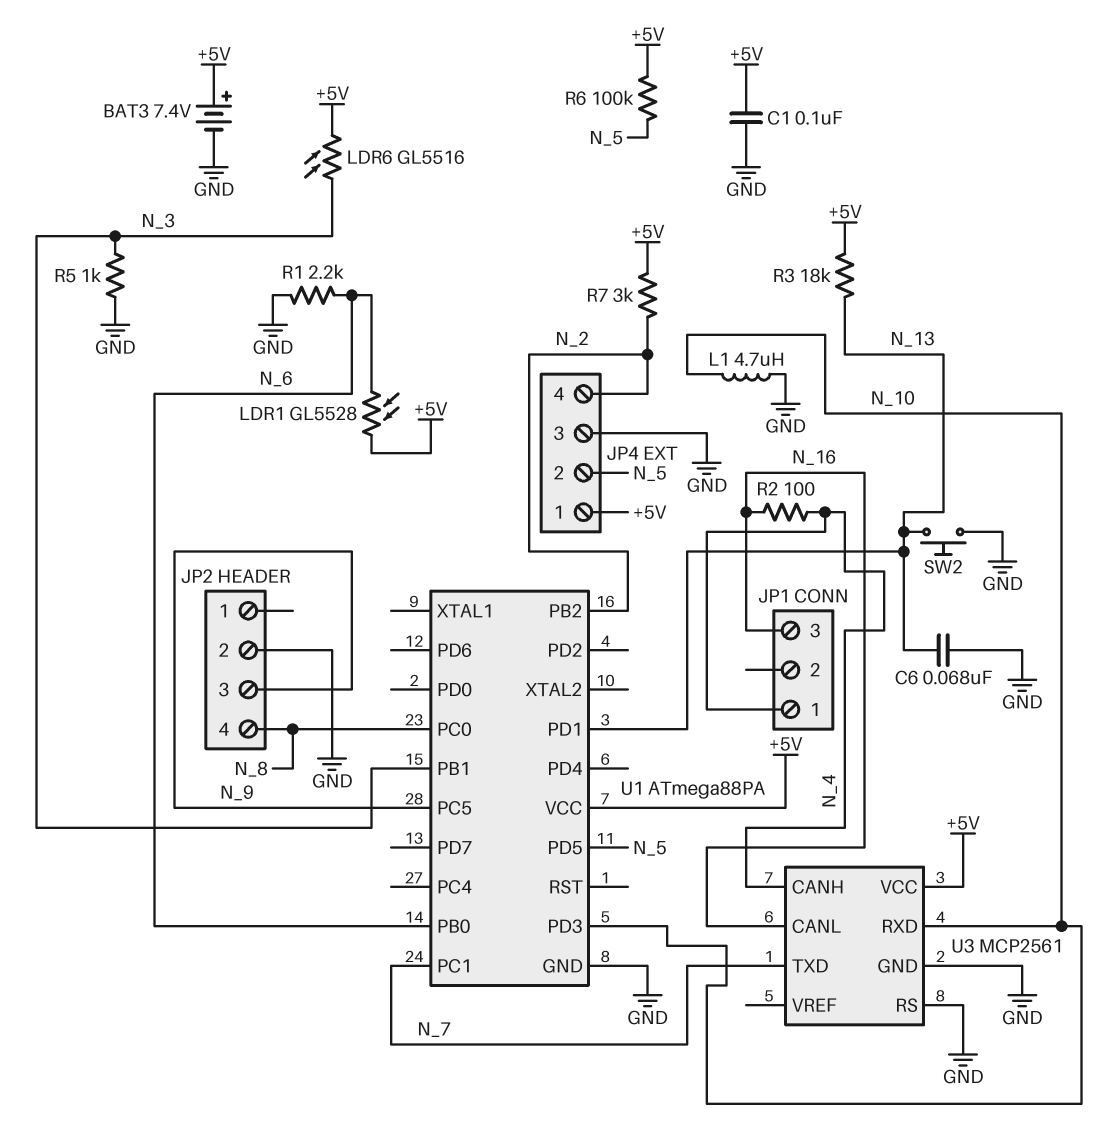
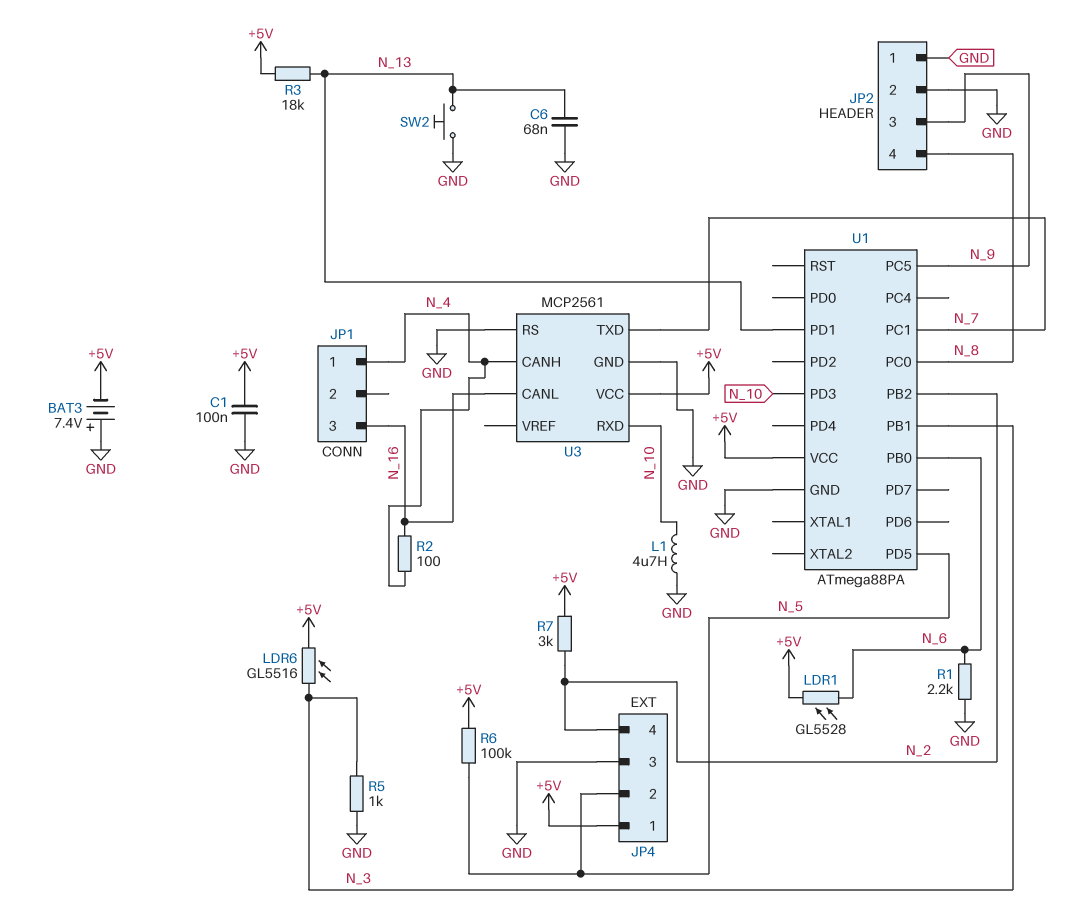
BAT3: 7.4V (plus +5V, minus GND) -> 7.4V (plus GND, minus +5V)
JP2 pin 1: none -> GND

